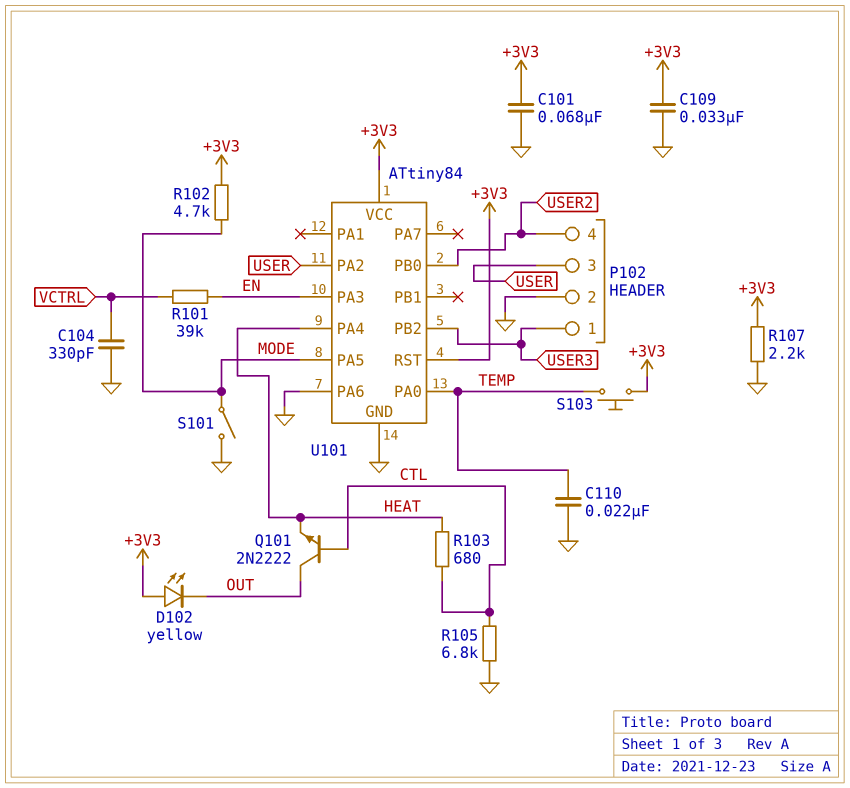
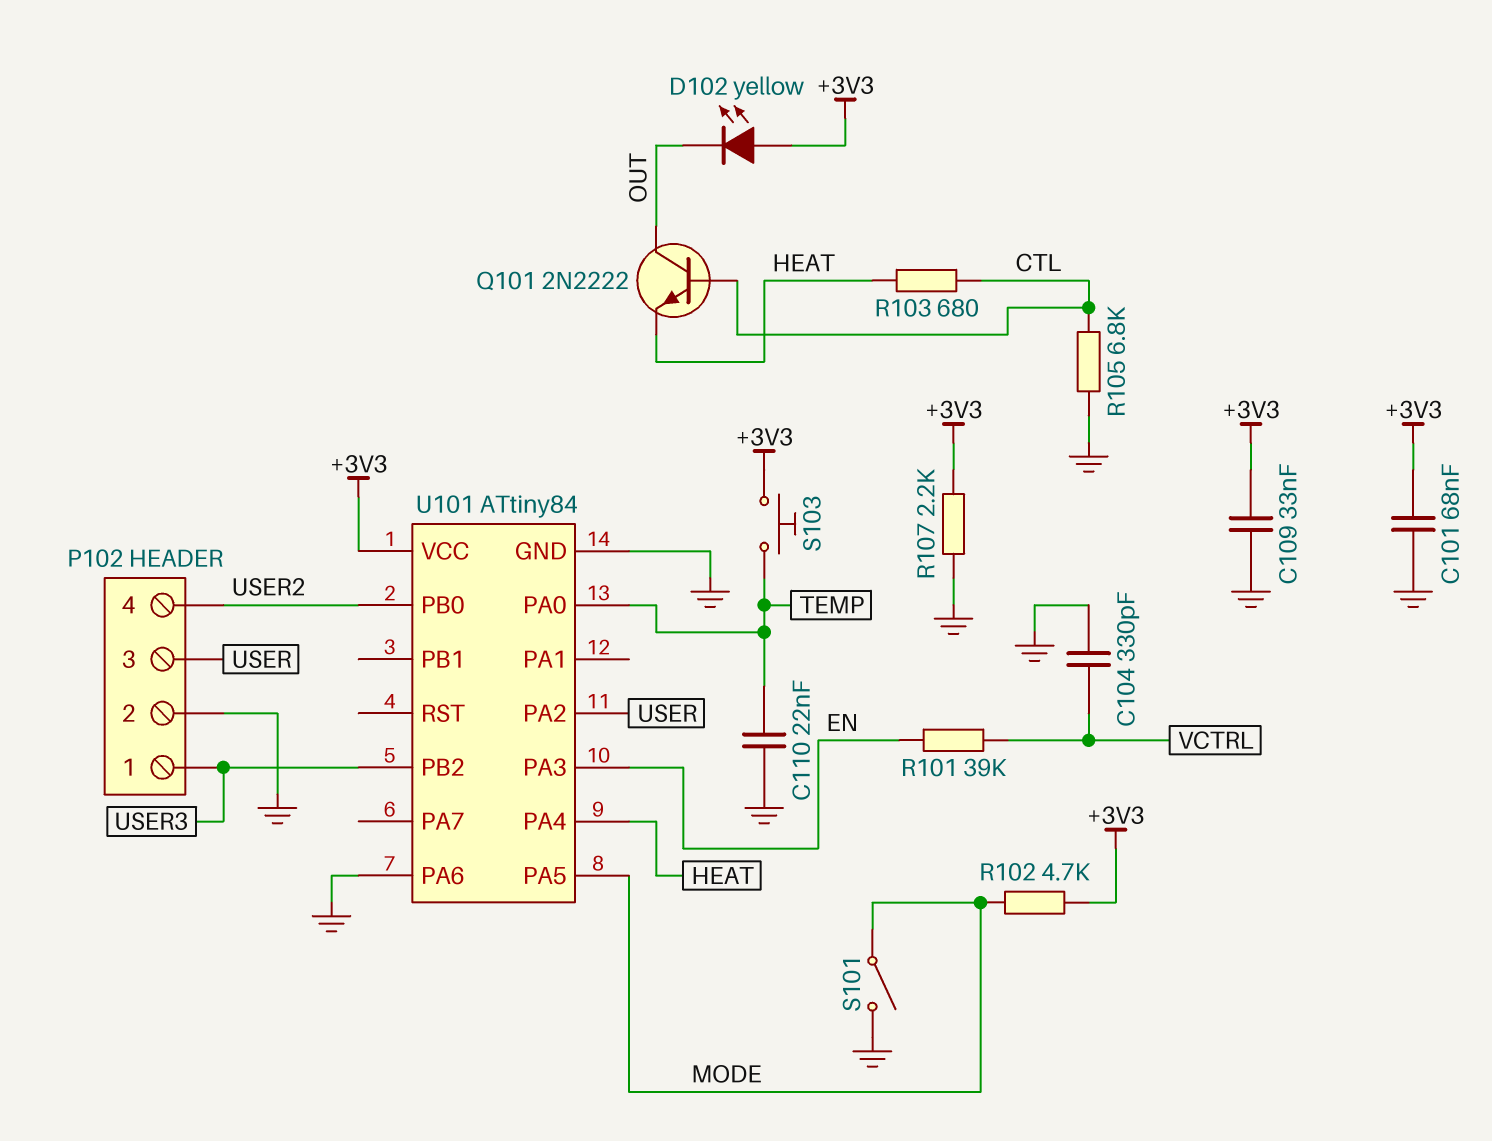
U101 pin RST: +3V3 -> none

